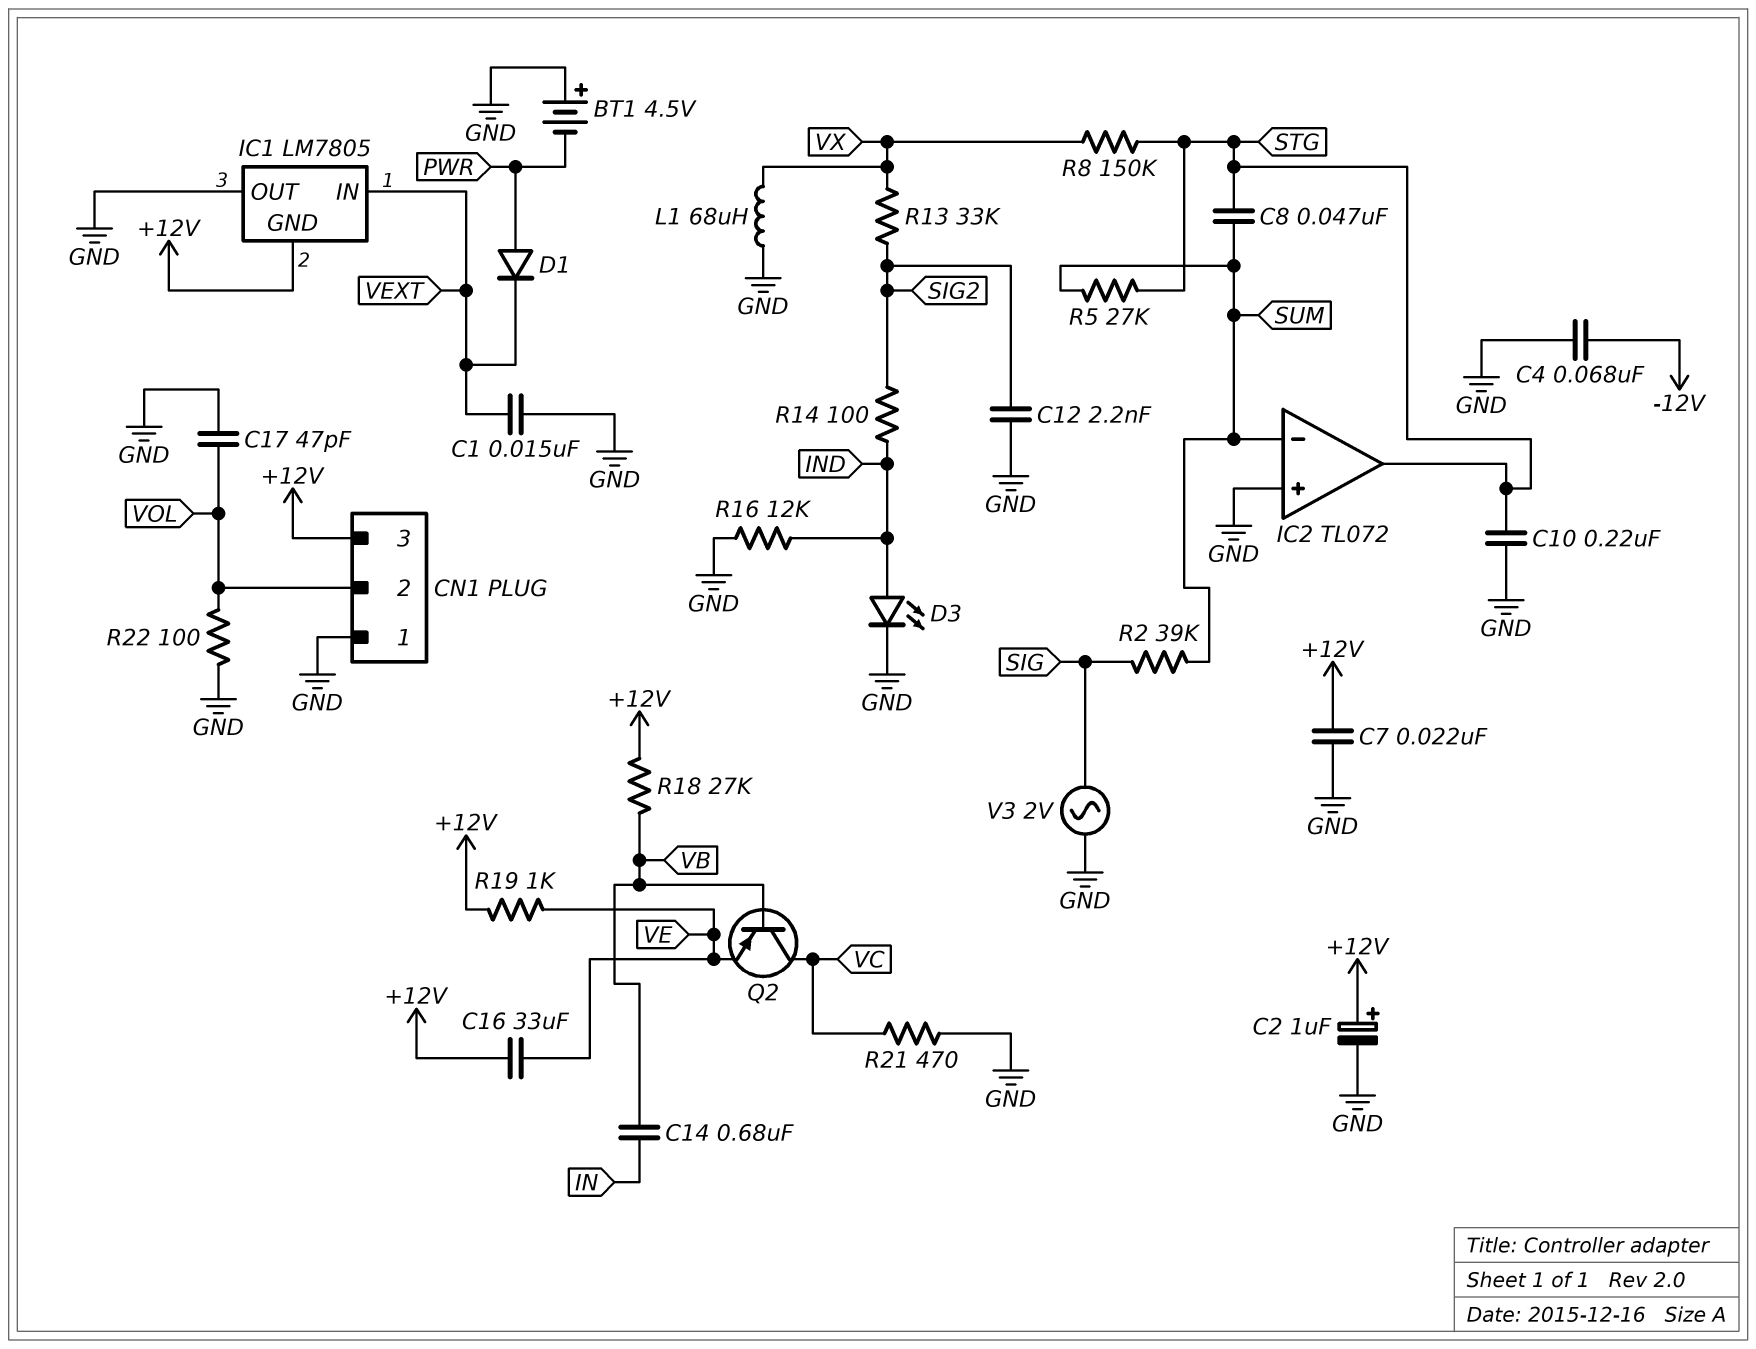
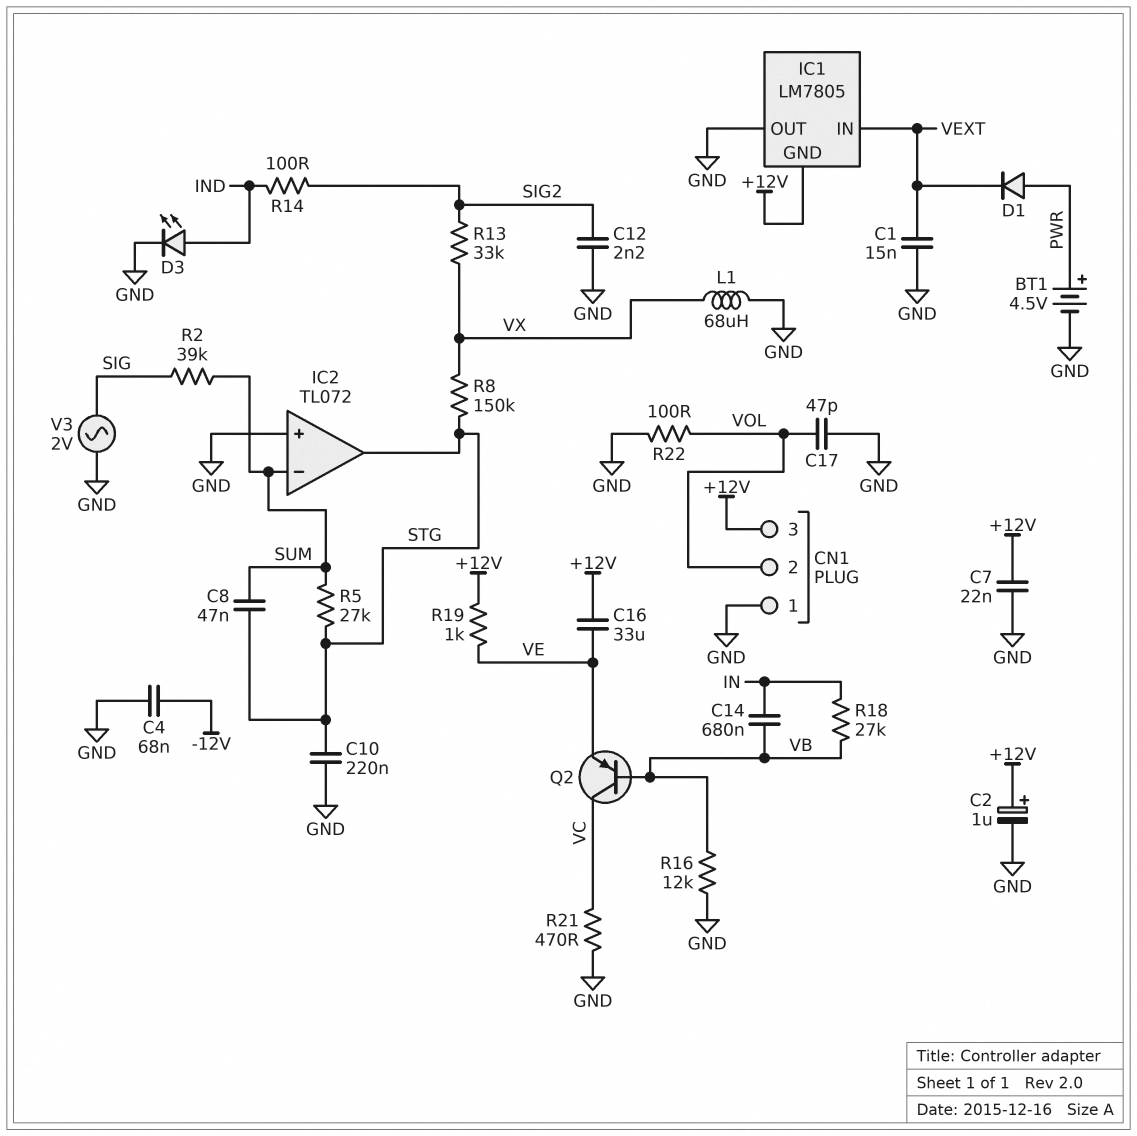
BT1: 4.5V (plus GND, minus PWR) -> 4.5V (plus PWR, minus GND)
R16: 12k (GND, IND) -> 12k (GND, VB)
R18: 27k (+12V, VB) -> 27k (IN, VB)

